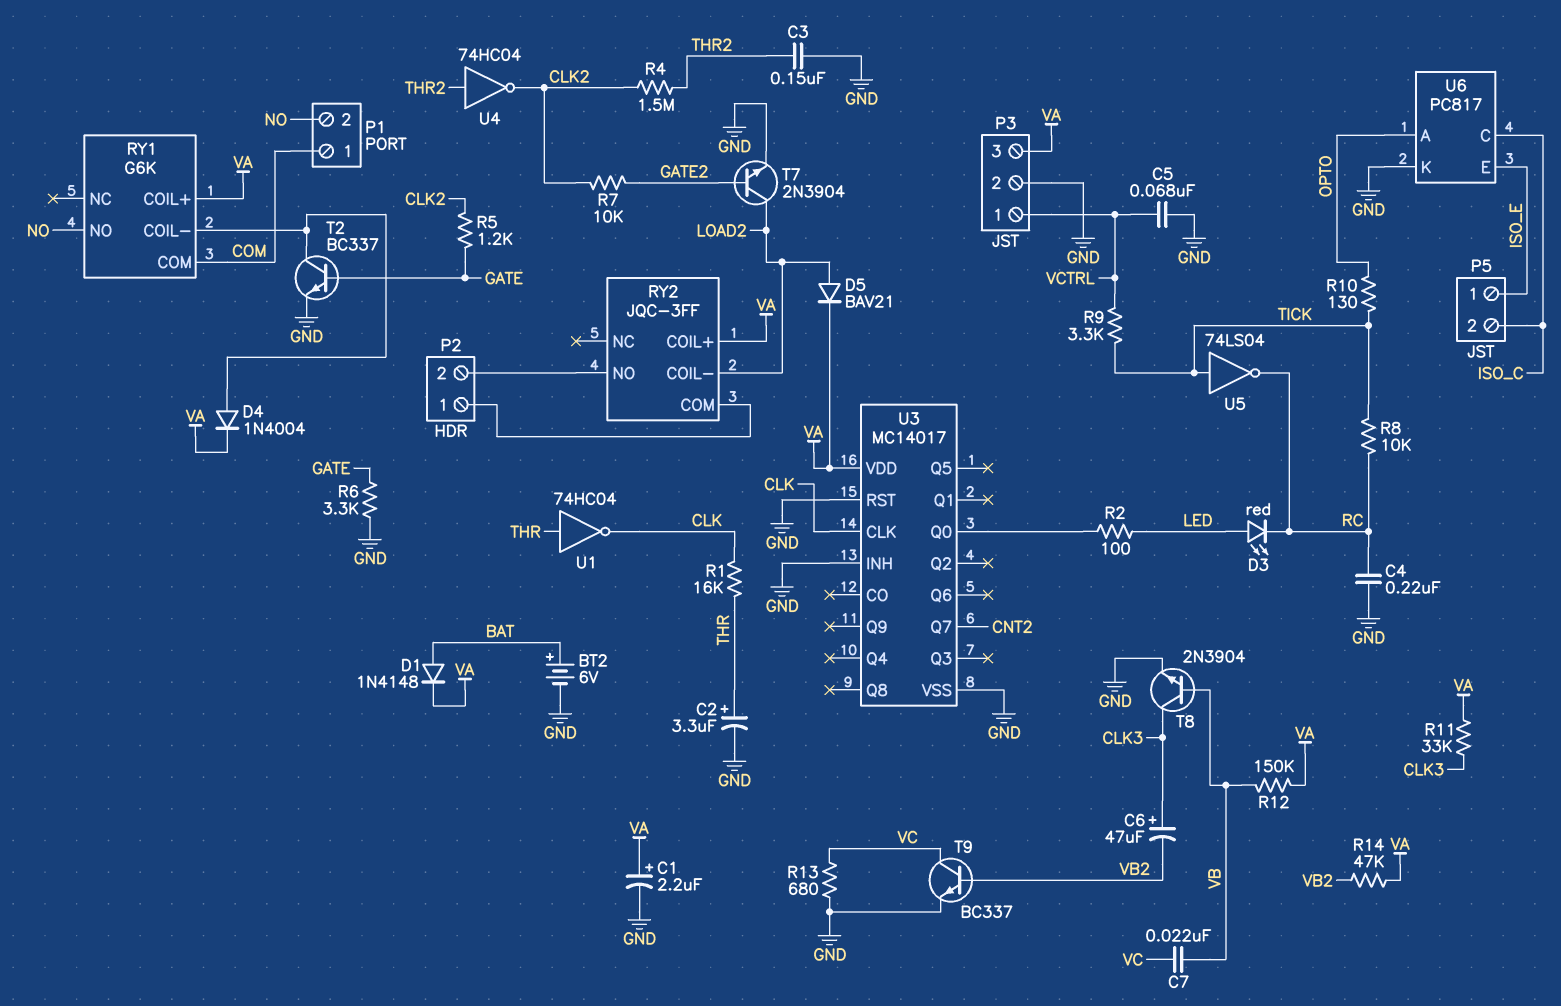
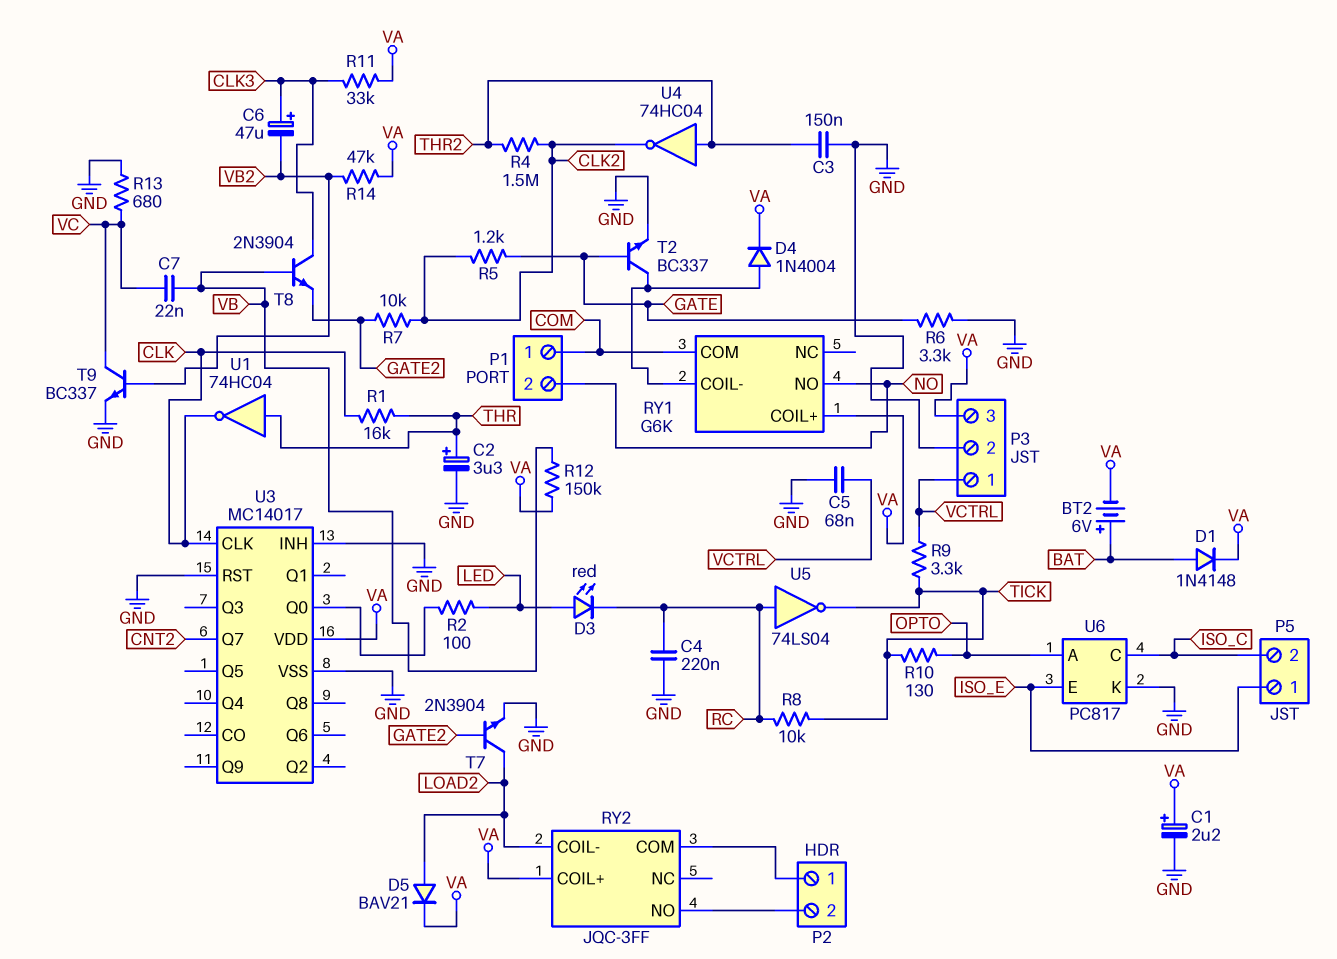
BT2: 6V (plus BAT, minus GND) -> 6V (plus BAT, minus VA)
T8: NPN 2N3904 (B VB, C CLK3, E GND) -> NPN 2N3904 (B VB, C CLK3, E GATE2)
U5: NOT 74LS04 (in TICK, out RC) -> NOT 74LS04 (in RC, out TICK)

